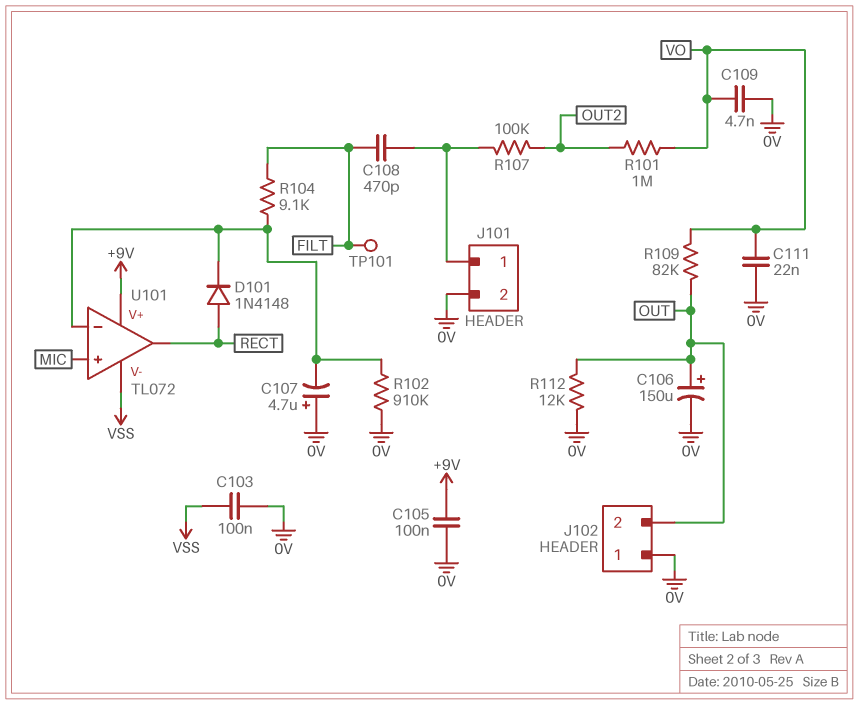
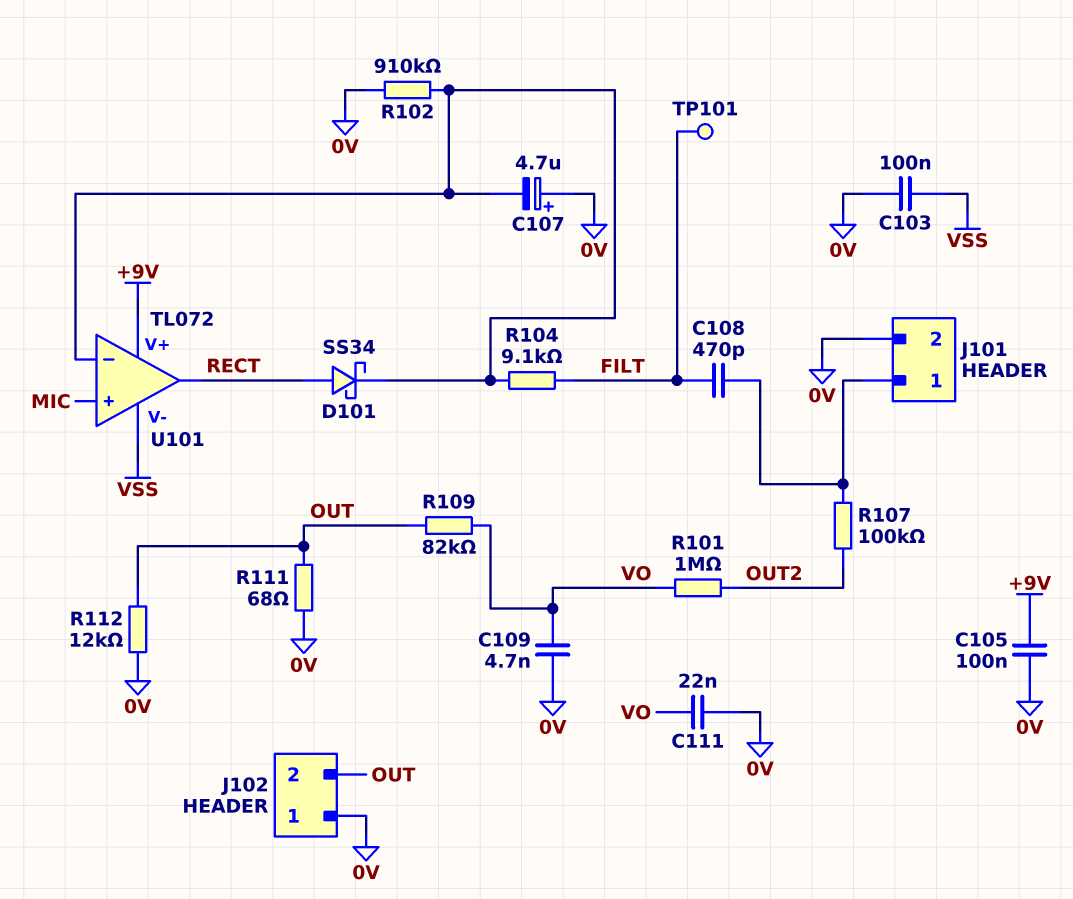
C106: 150uF (plus OUT, minus 0V) -> none
D101: diode 1N4148 (A RECT, K U101/in-) -> schottky SS34 (A RECT, K U101/in-)
R111: none -> 68 (0V, OUT)

